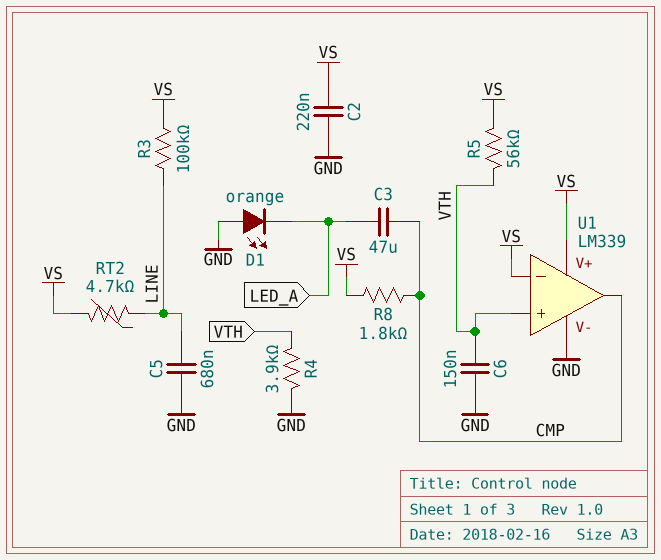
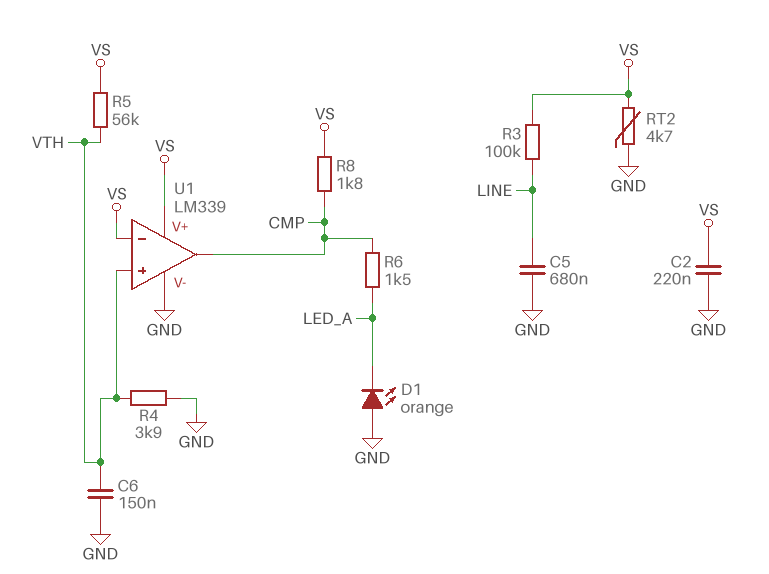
C3: 47uF (CMP, LED_A) -> none
R6: none -> 1.5k (CMP, LED_A)
RT2: 4.7k (LINE, VS) -> 4.7k (GND, VS)

